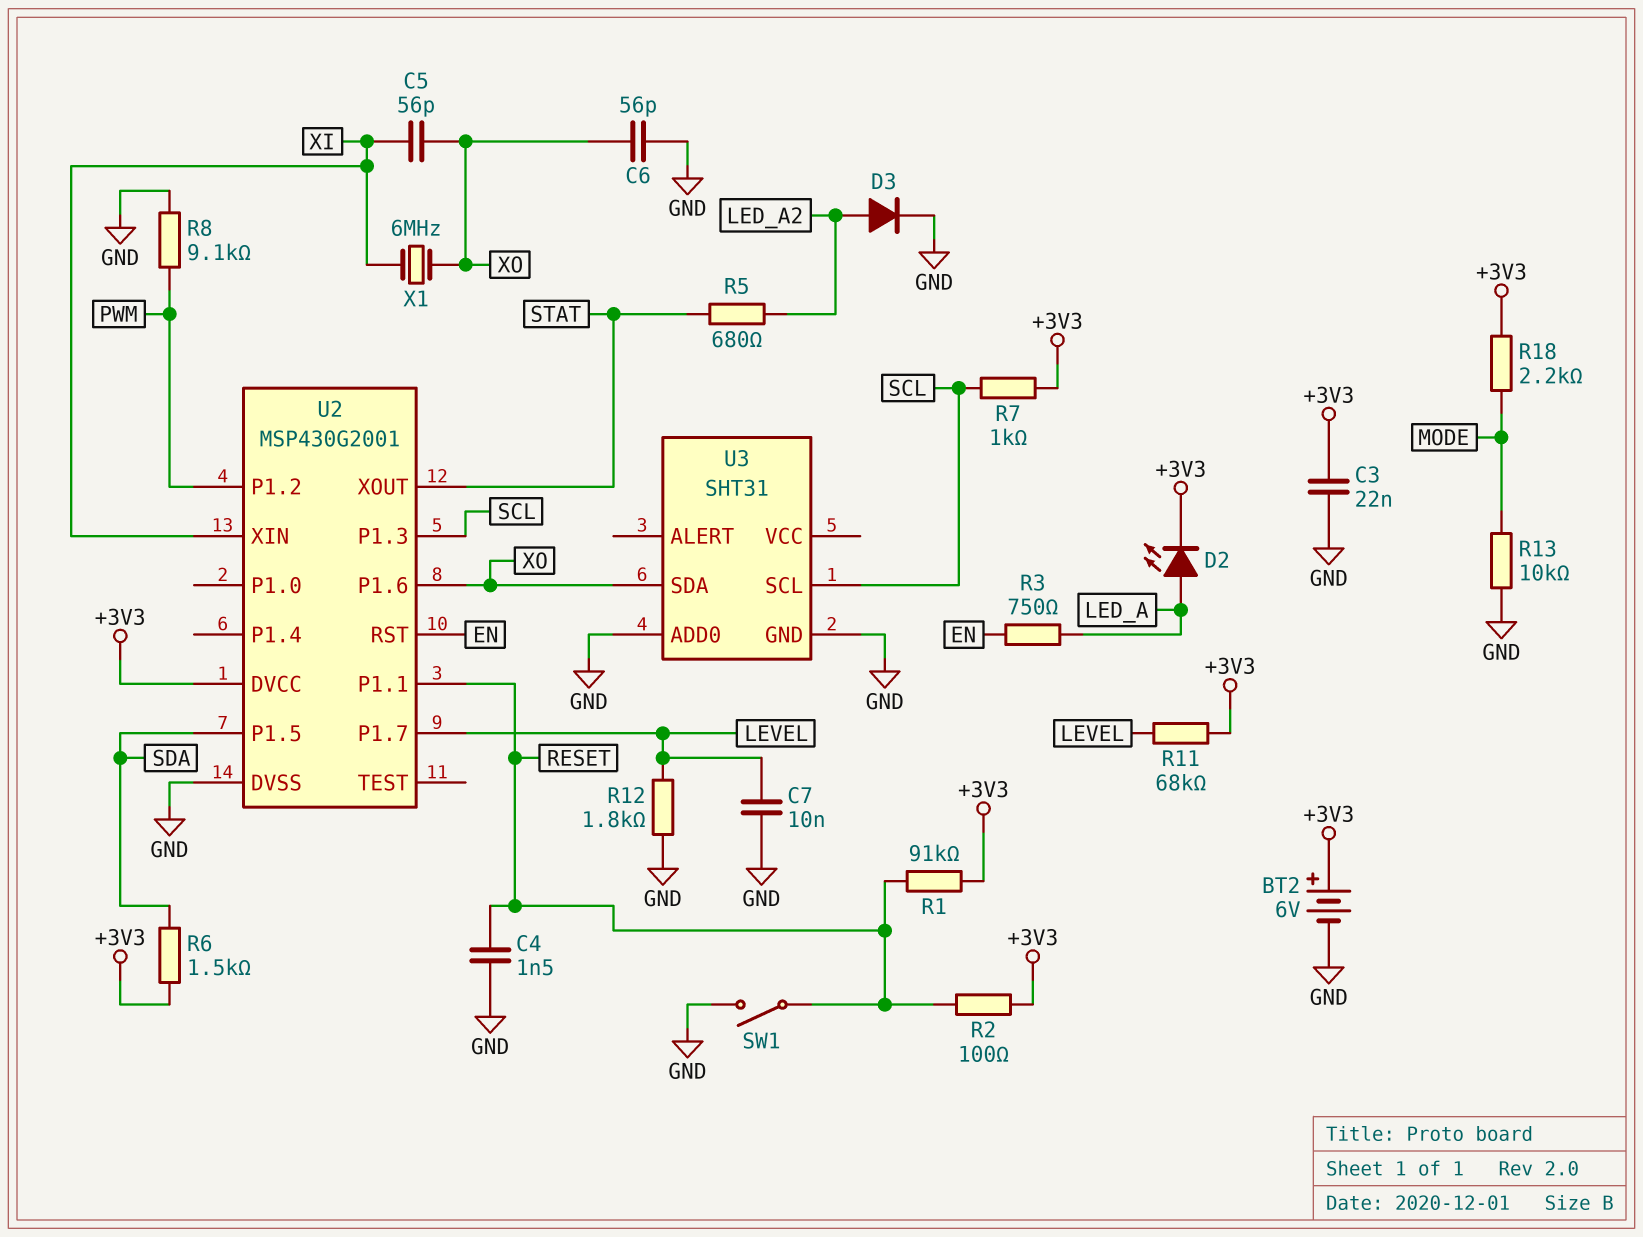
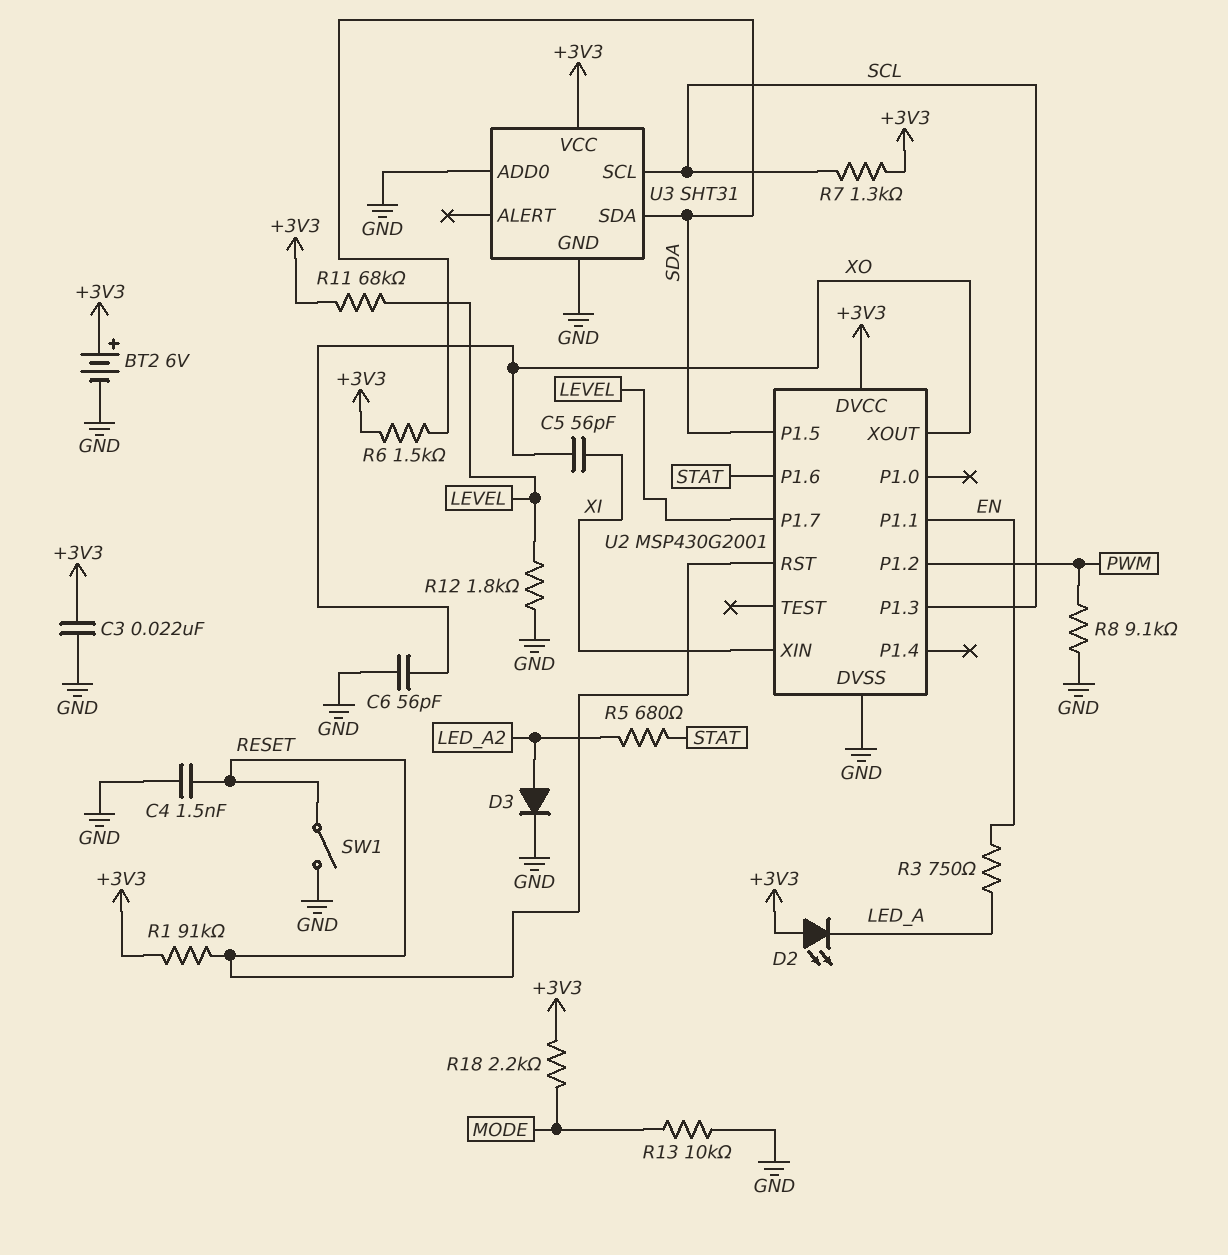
C7: 10nF (GND, LEVEL) -> none
D2: LED (A LED_A, K +3V3) -> LED (A +3V3, K LED_A)
R2: 100 (+3V3, RESET) -> none
R7: 1k (+3V3, SCL) -> 1.3k (+3V3, SCL)
U2 pin P1.1: RESET -> EN
U2 pin P1.6: XO -> STAT
U2 pin RST: EN -> RESET
U2 pin XOUT: STAT -> XO
U3 pin SDA: XO -> SDA
U3 pin VCC: none -> +3V3
X1: 6MHz (XI, XO) -> none

